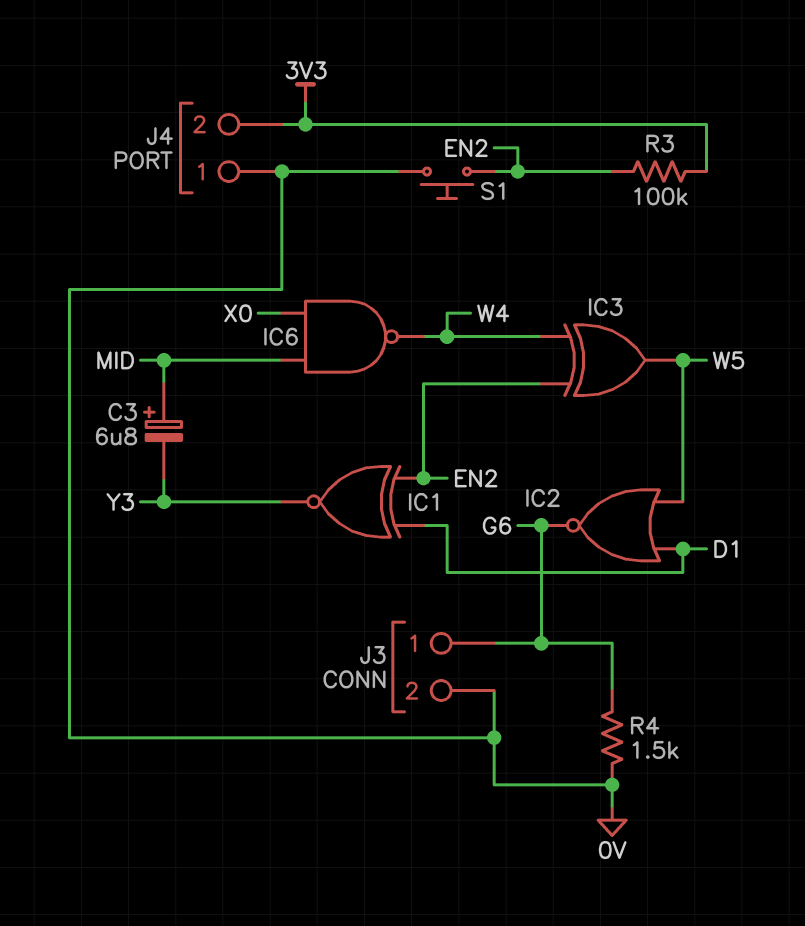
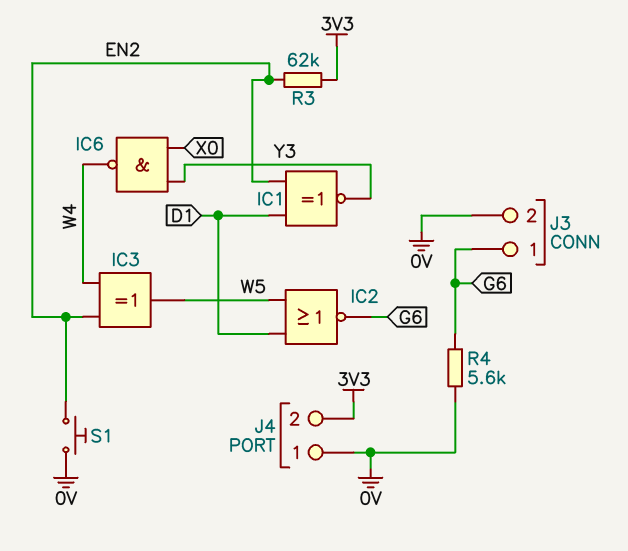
C3: 6.8uF (plus MID, minus Y3) -> none
IC6: NAND (in MID, in X0, out W4) -> NAND (in X0, in Y3, out W4)
R3: 100k (3V3, EN2) -> 62k (3V3, EN2)
R4: 1.5k (0V, G6) -> 5.6k (0V, G6)

